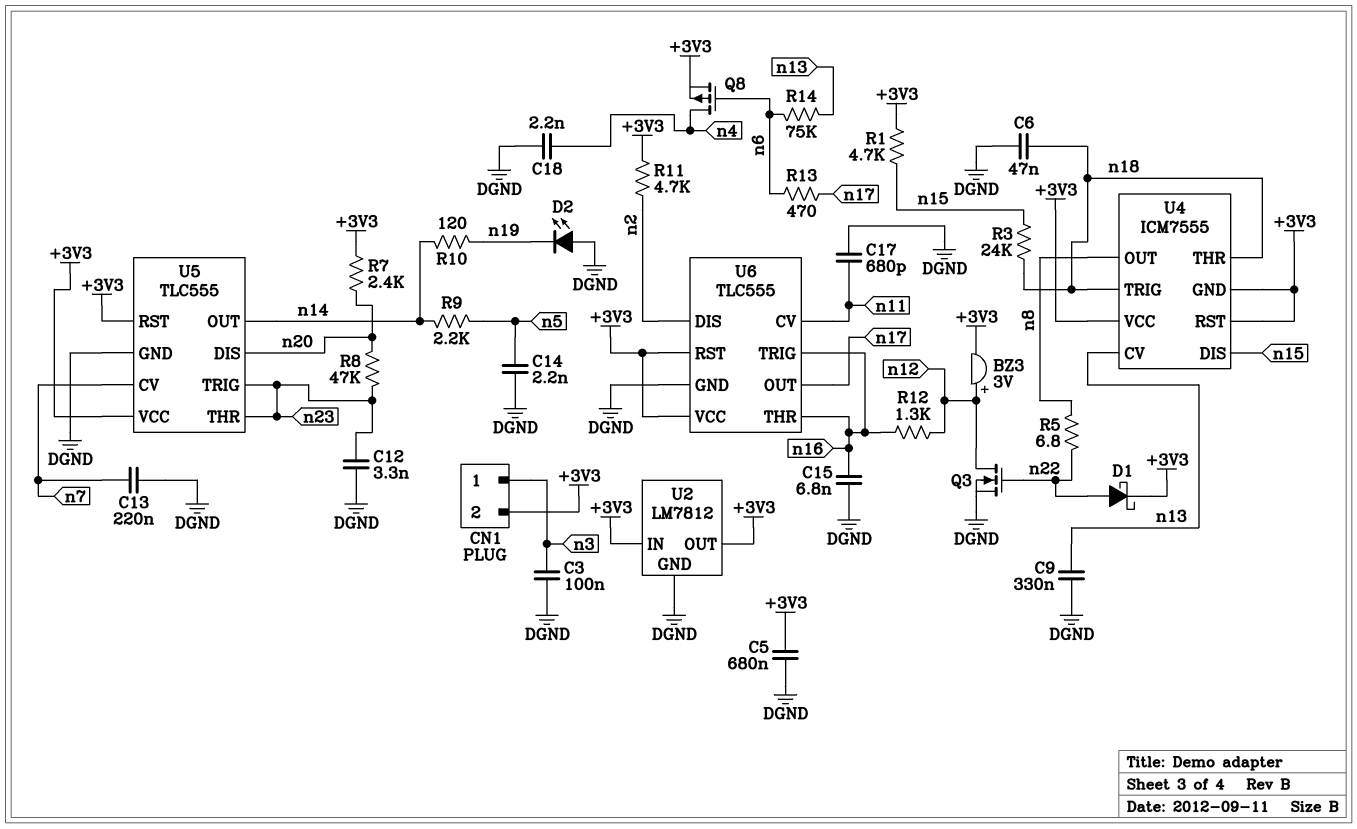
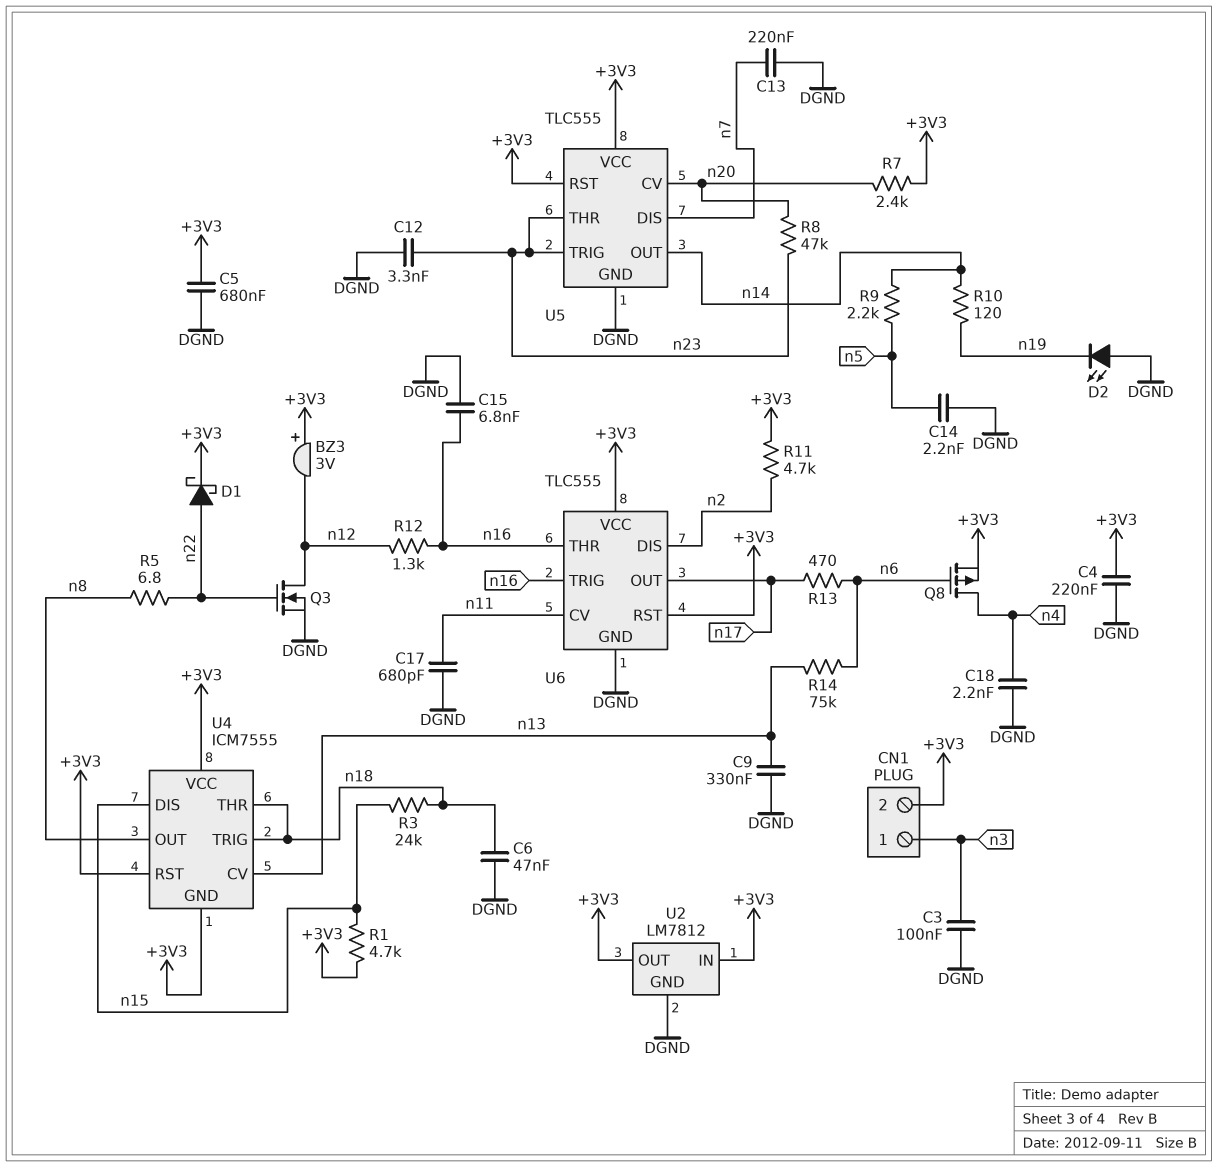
BZ3: buzzer 3V (plus n12, minus +3V3) -> buzzer 3V (plus +3V3, minus n12)
C4: none -> 220nF (+3V3, DGND)
U5 pin CV: n7 -> n20
U5 pin DIS: n20 -> n7

